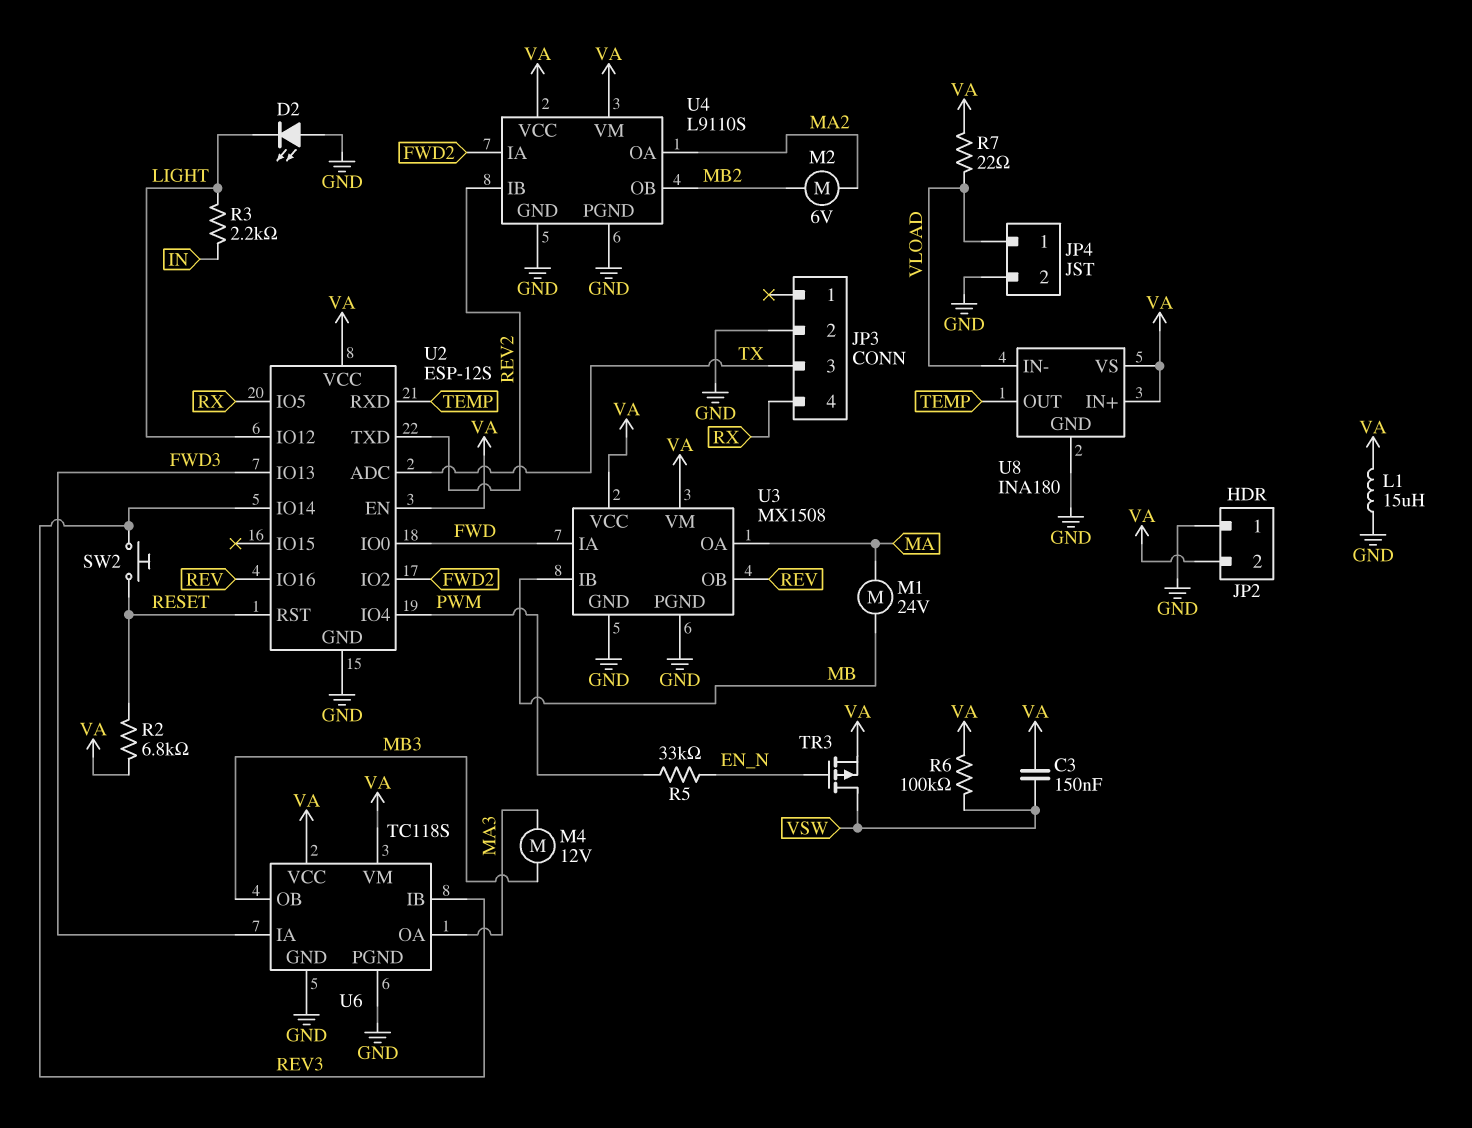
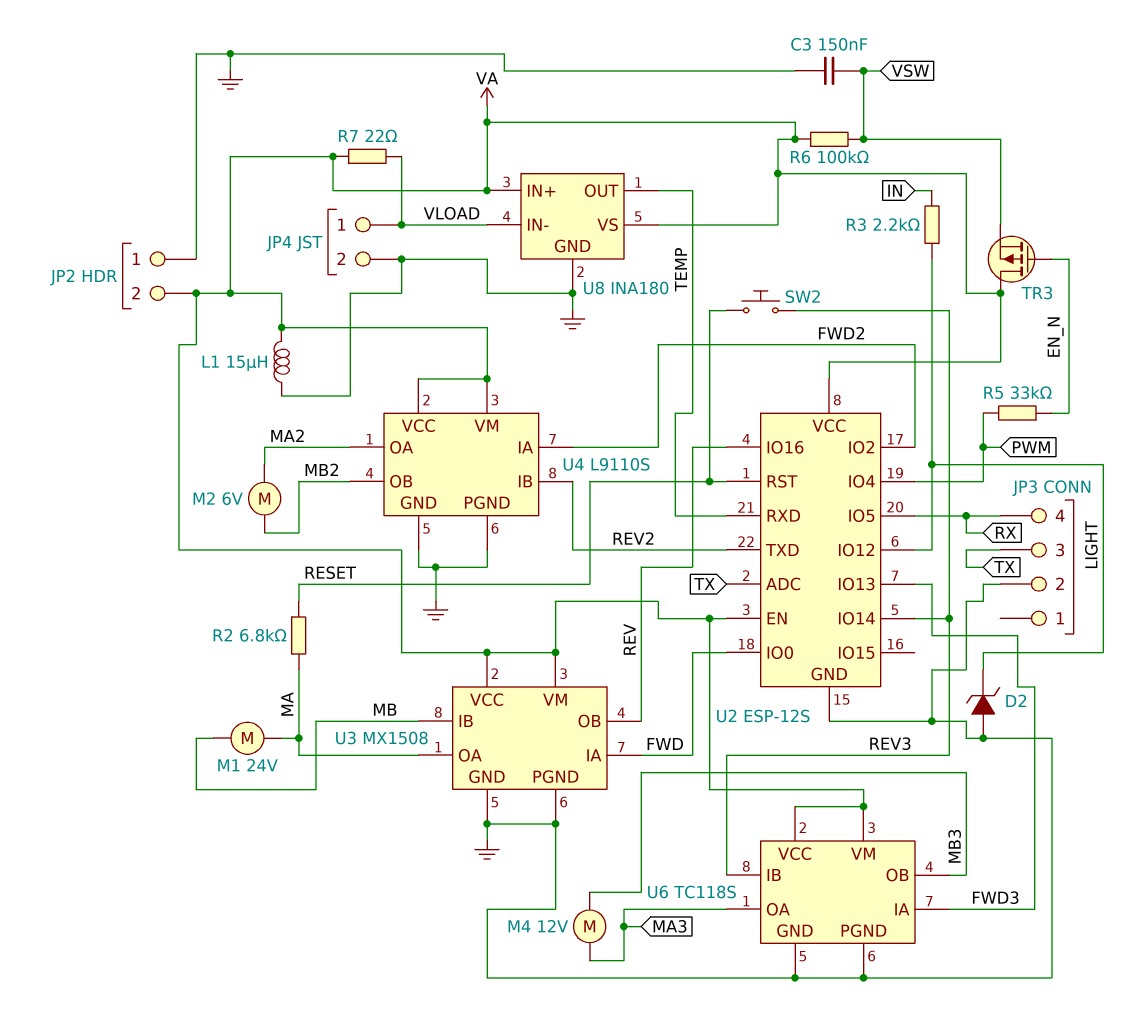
C3: 150nF (VA, VSW) -> 150nF (GND, VSW)
D2: LED (A GND, K LIGHT) -> zener (A GND, K LIGHT)
R2: 6.8k (RESET, VA) -> 6.8k (MA, RESET)
TR3: PMOS (G EN_N, D VSW, S VA) -> PMOS (G EN_N, D VA, S VSW)

